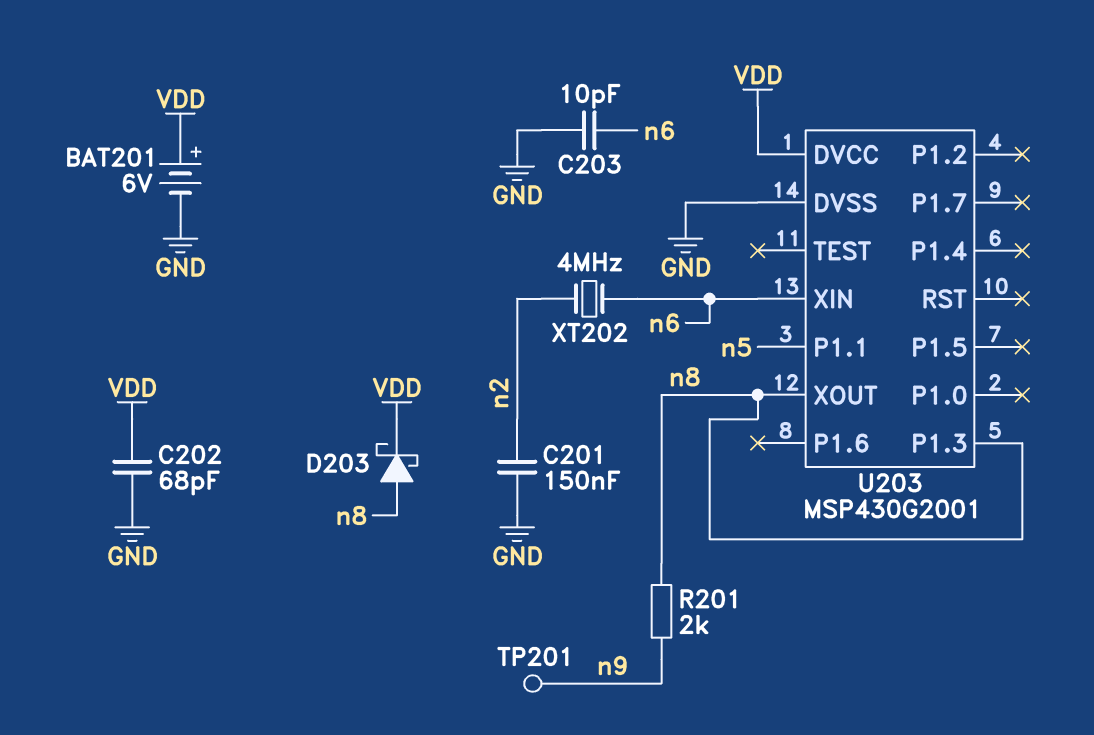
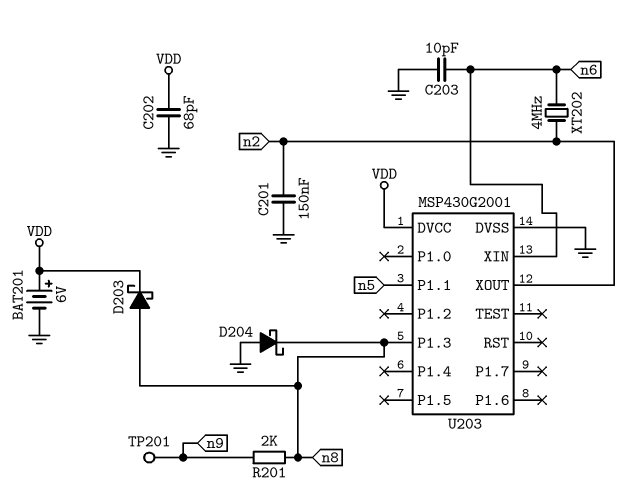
D204: none -> schottky (A GND, K n8)
U203 pin XOUT: n8 -> n2

